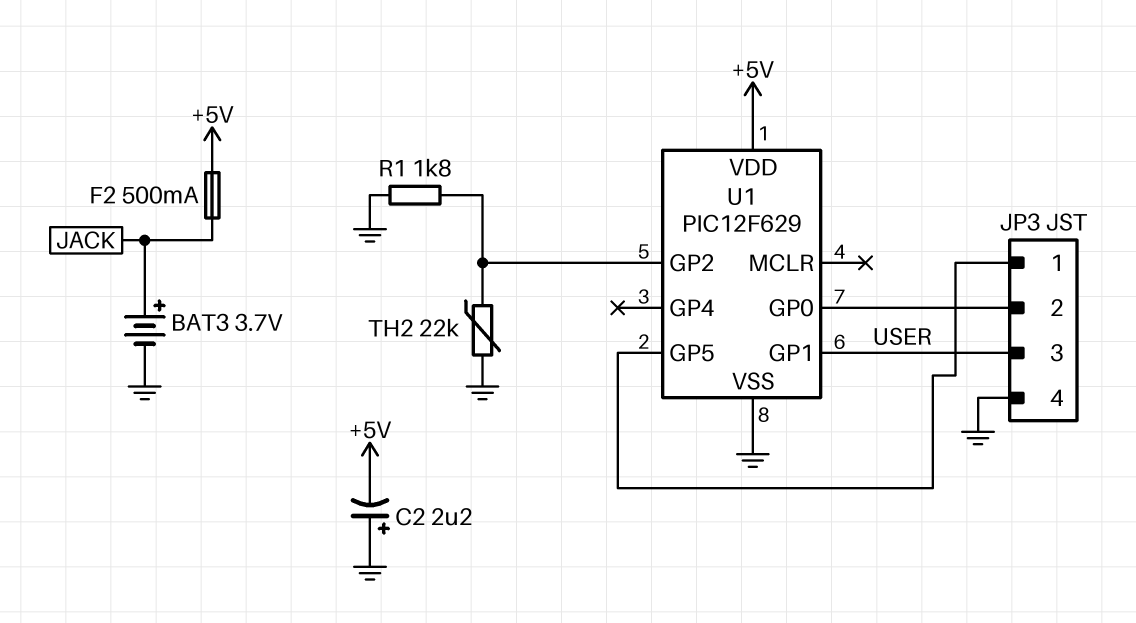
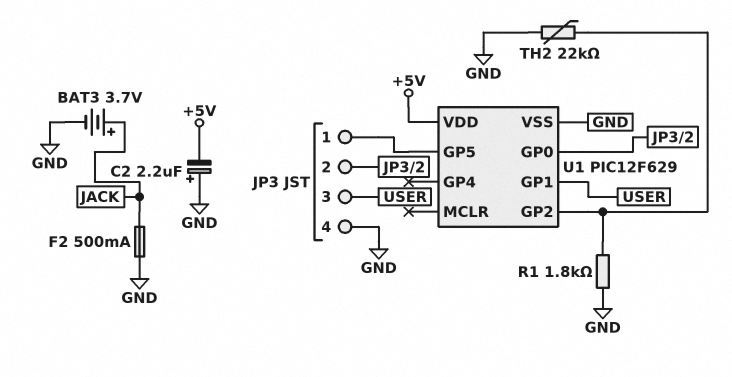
F2: 500mA (+5V, JACK) -> 500mA (GND, JACK)

